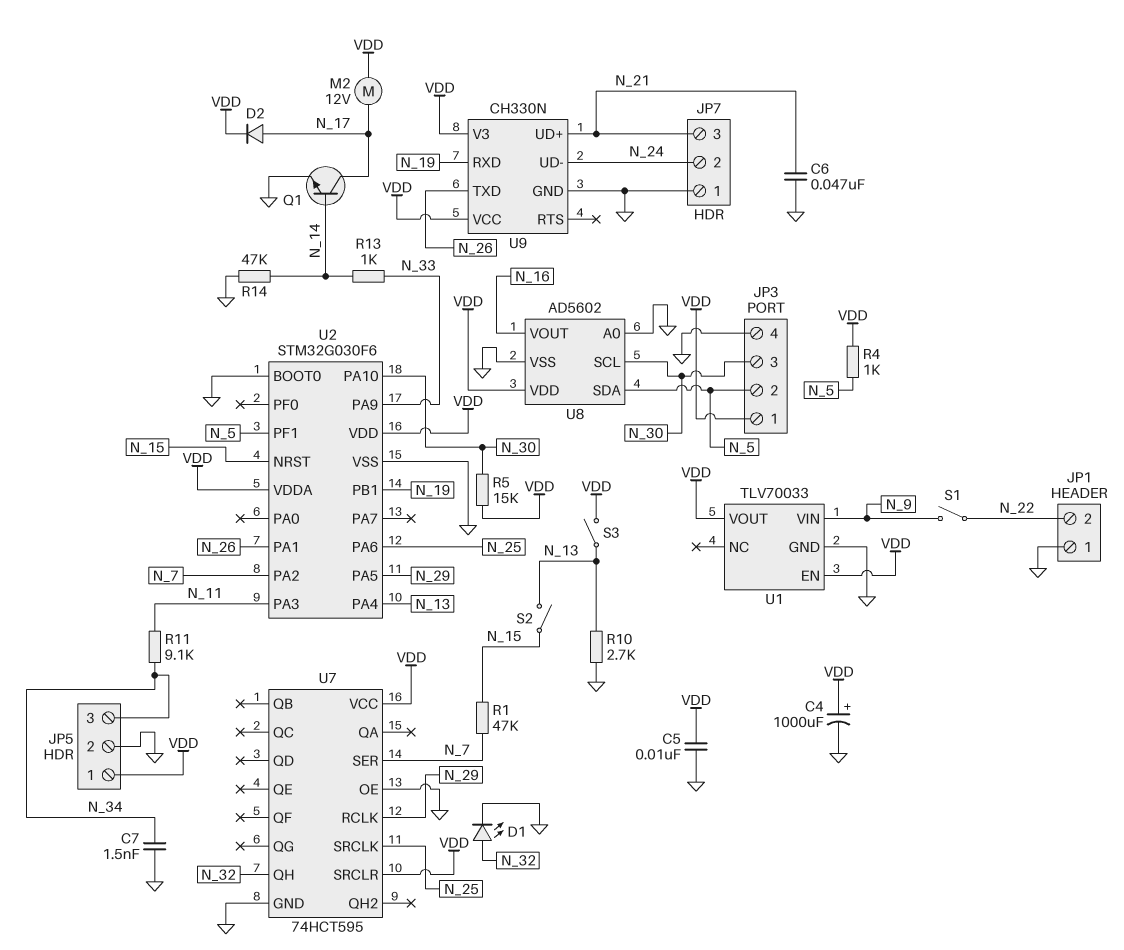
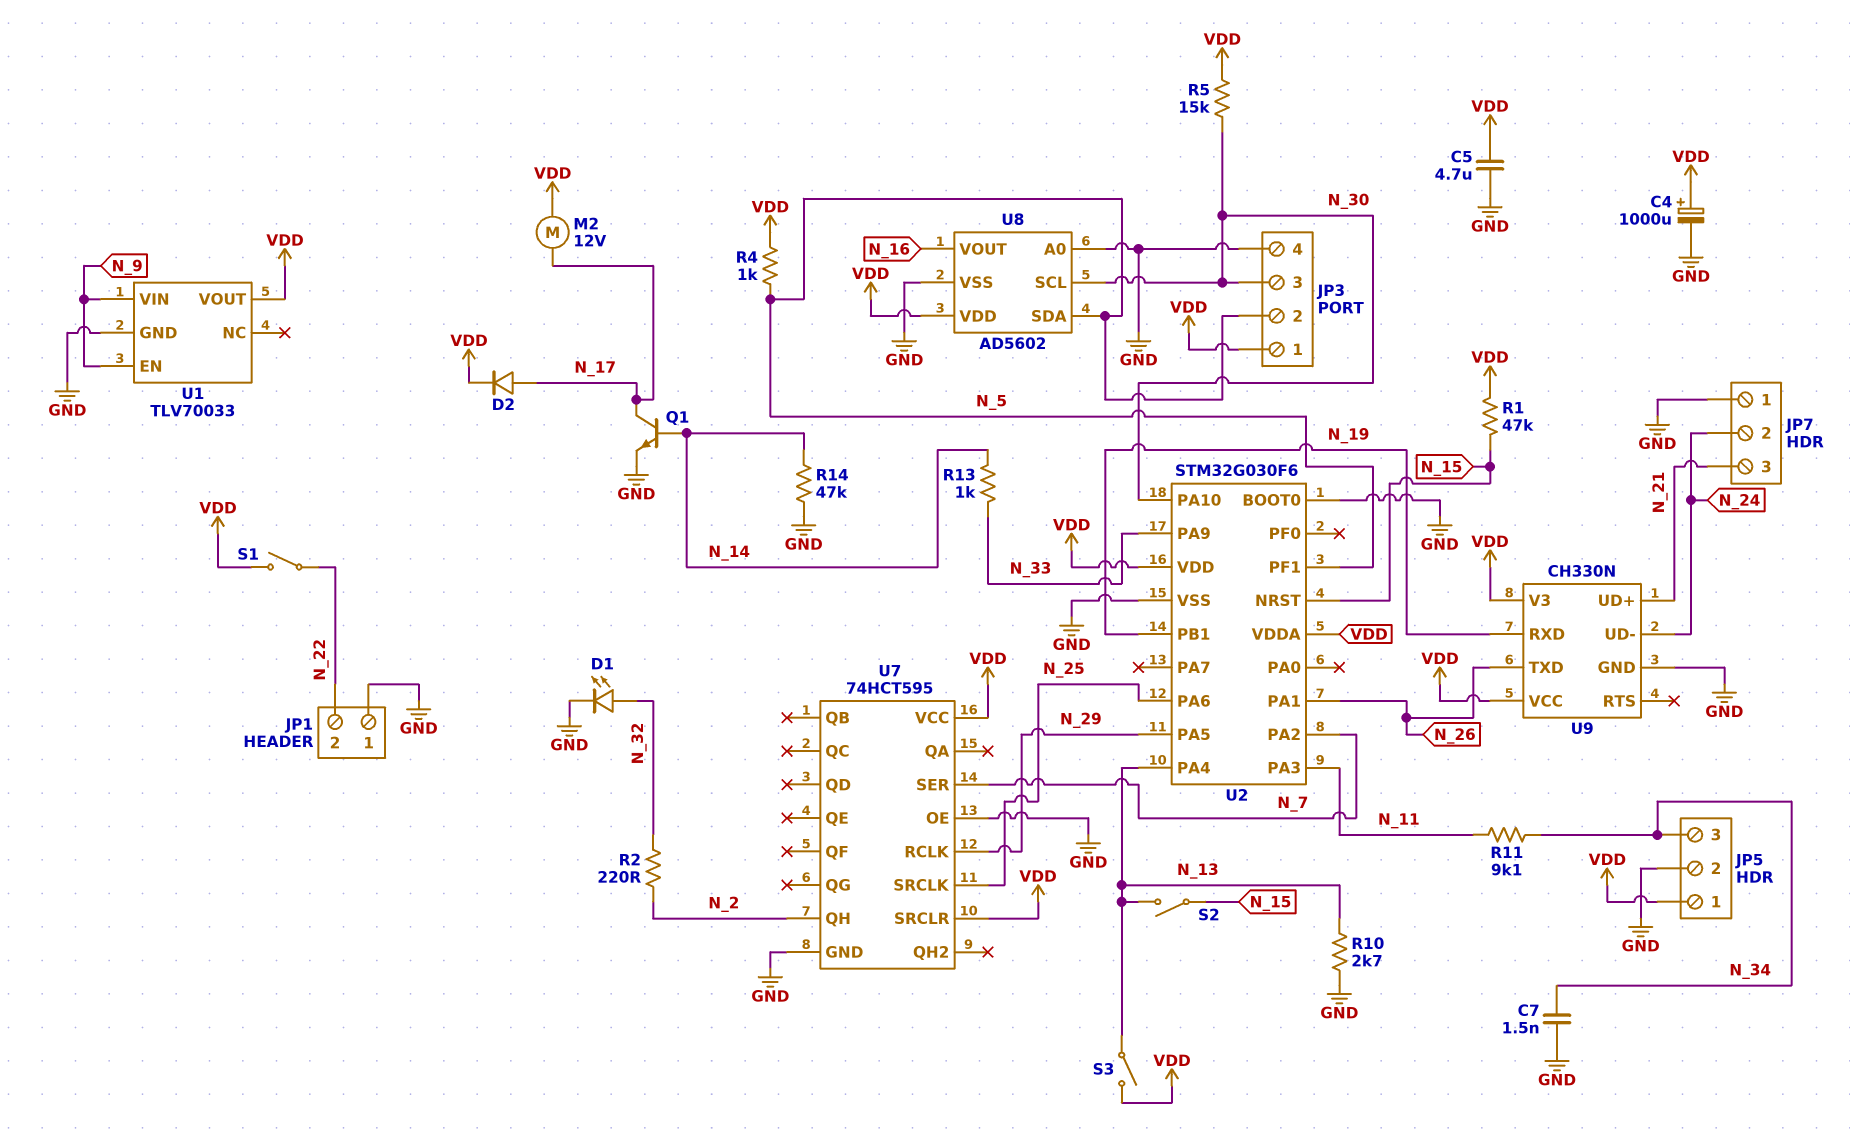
C5: 10nF (GND, VDD) -> 4.7uF (GND, VDD)
C6: 47nF (GND, N_21) -> none
R1: 47k (N_7, N_15) -> 47k (N_15, VDD)
R2: none -> 220 (N_2, N_32)
S1: switch (N_9, N_22) -> switch (N_22, VDD)
U1 pin EN: VDD -> N_9
U7 pin QH: N_32 -> N_2

